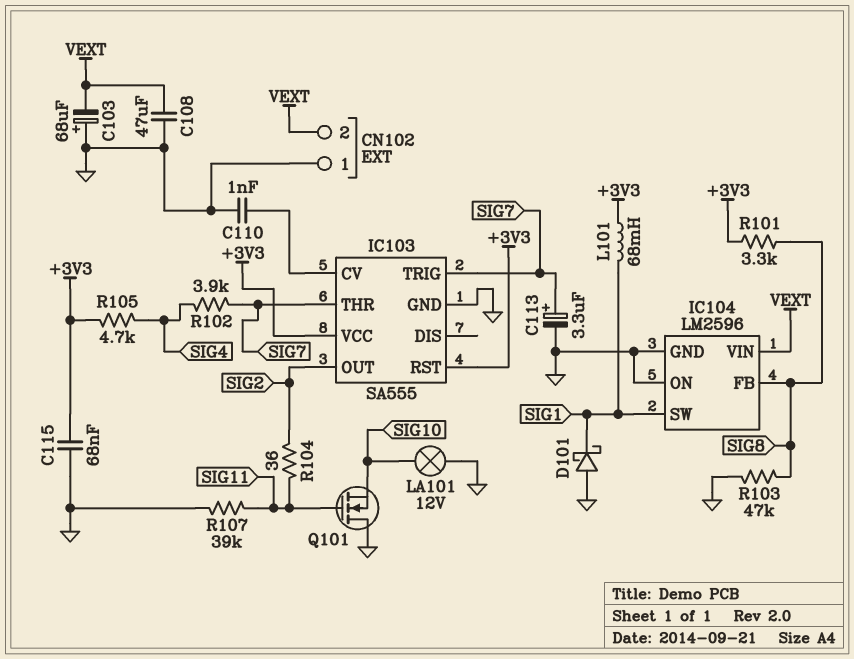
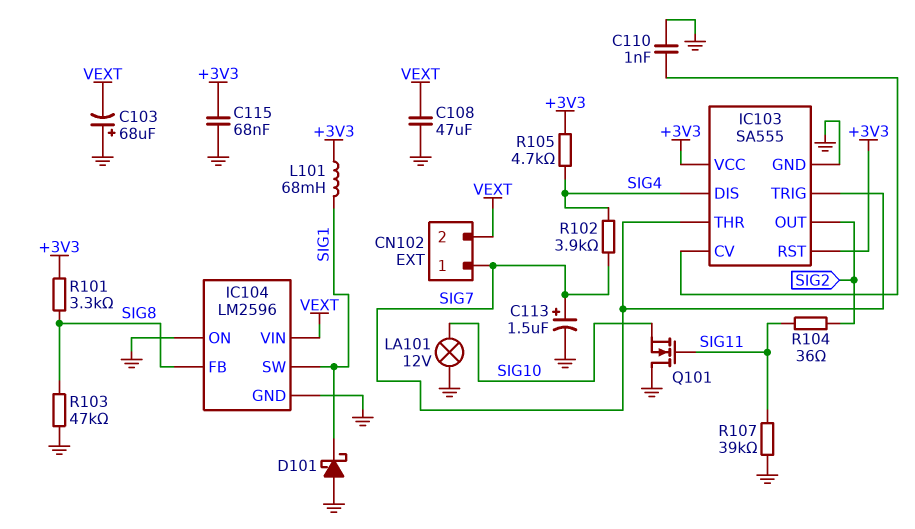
C113: 3.3uF (plus SIG7, minus GND) -> 1.5uF (plus SIG7, minus GND)
CN102 pin 1: GND -> SIG7
IC103 pin DIS: none -> SIG4

